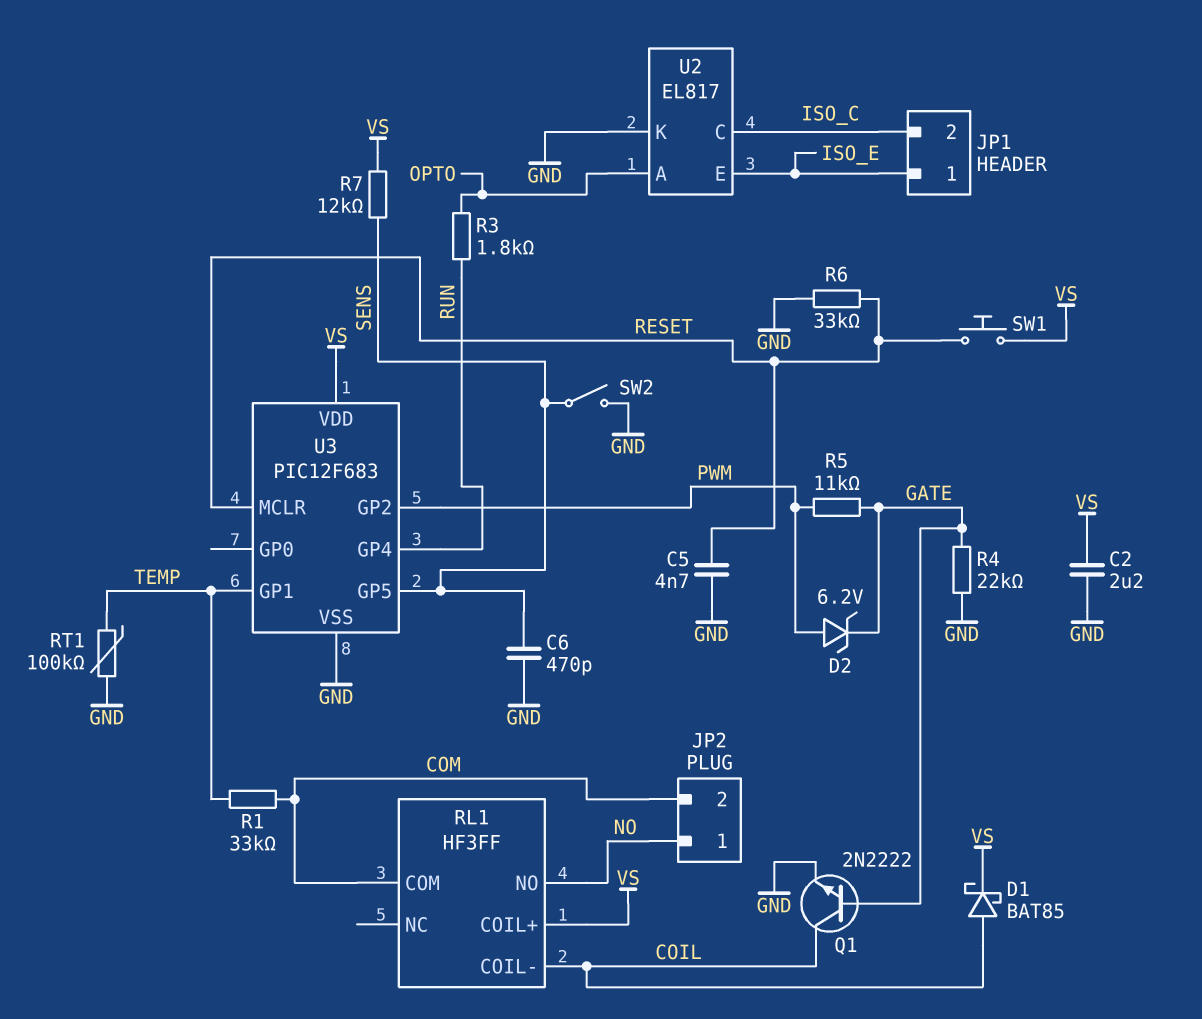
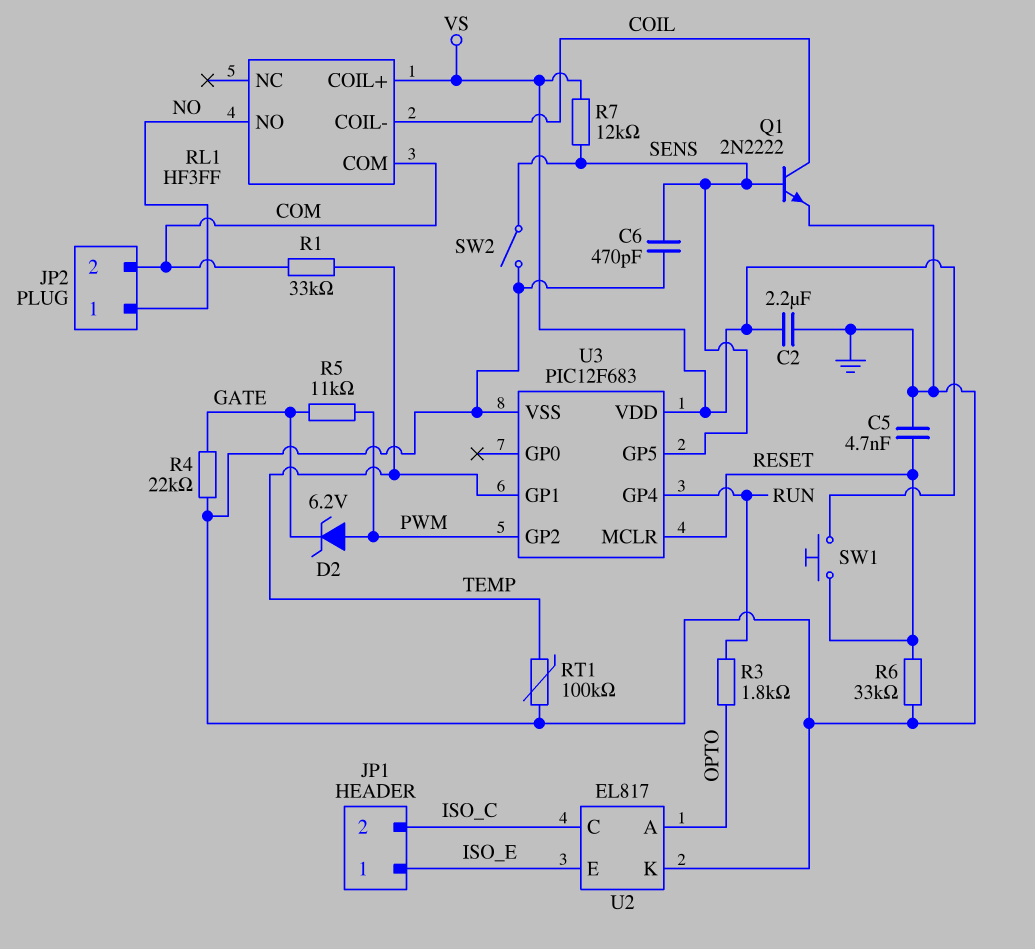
D1: schottky BAT85 (A COIL, K VS) -> none
Q1: NPN 2N2222 (B GATE, C COIL, E GND) -> NPN 2N2222 (B SENS, C COIL, E GND)

